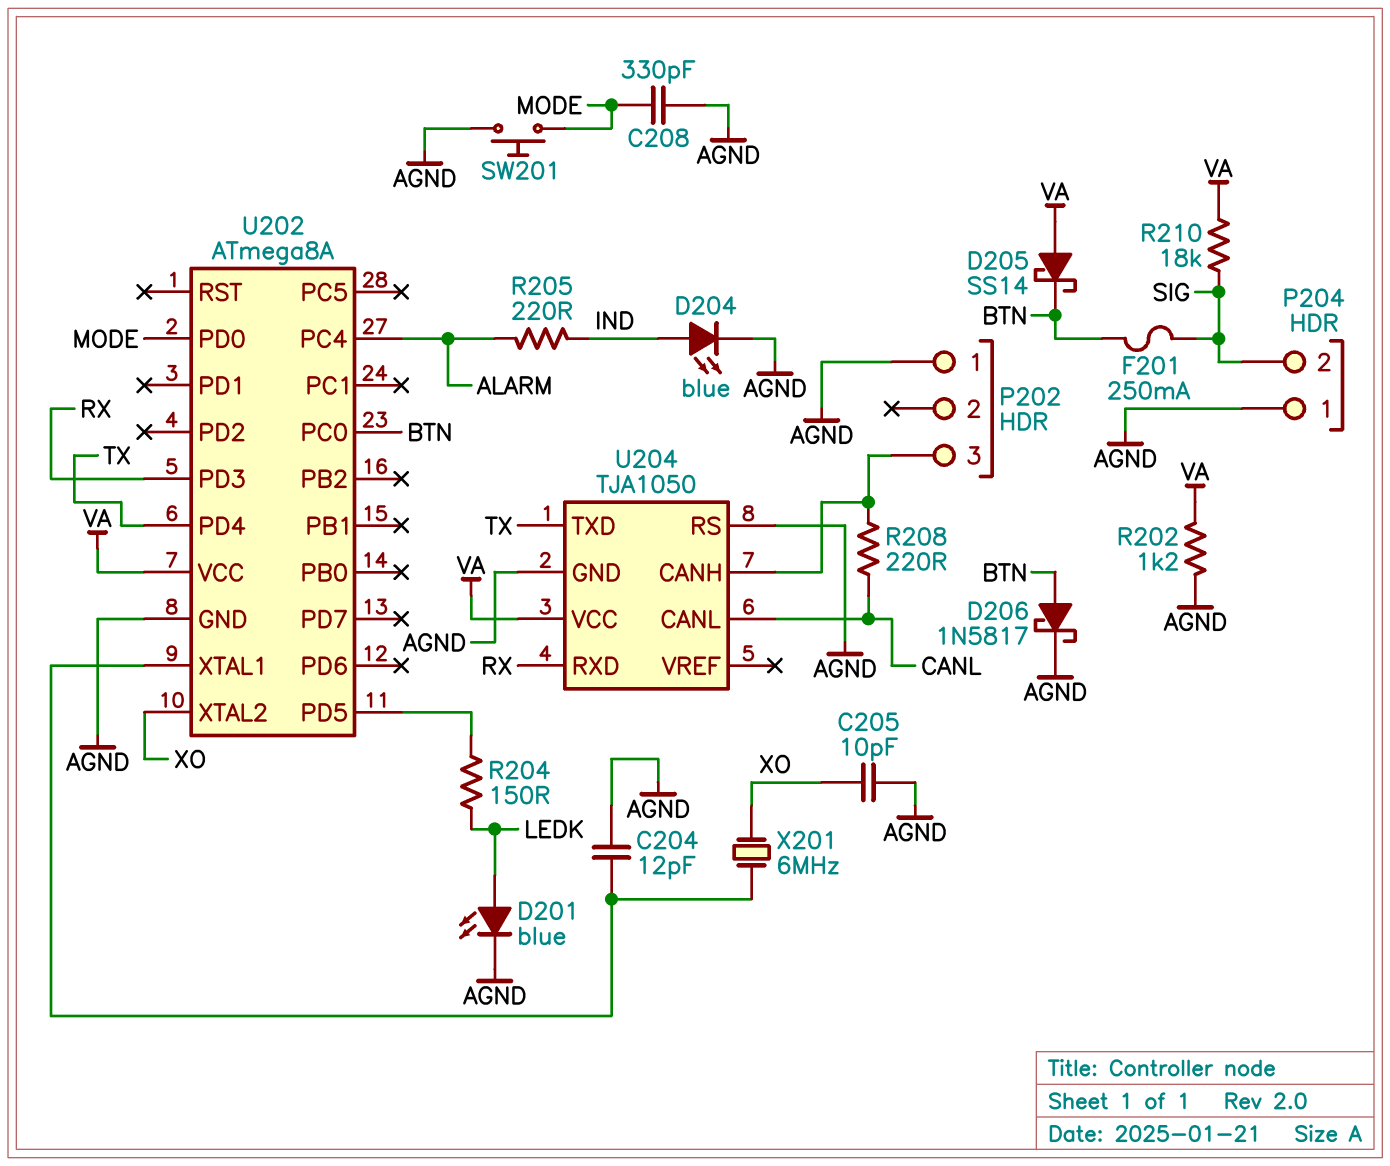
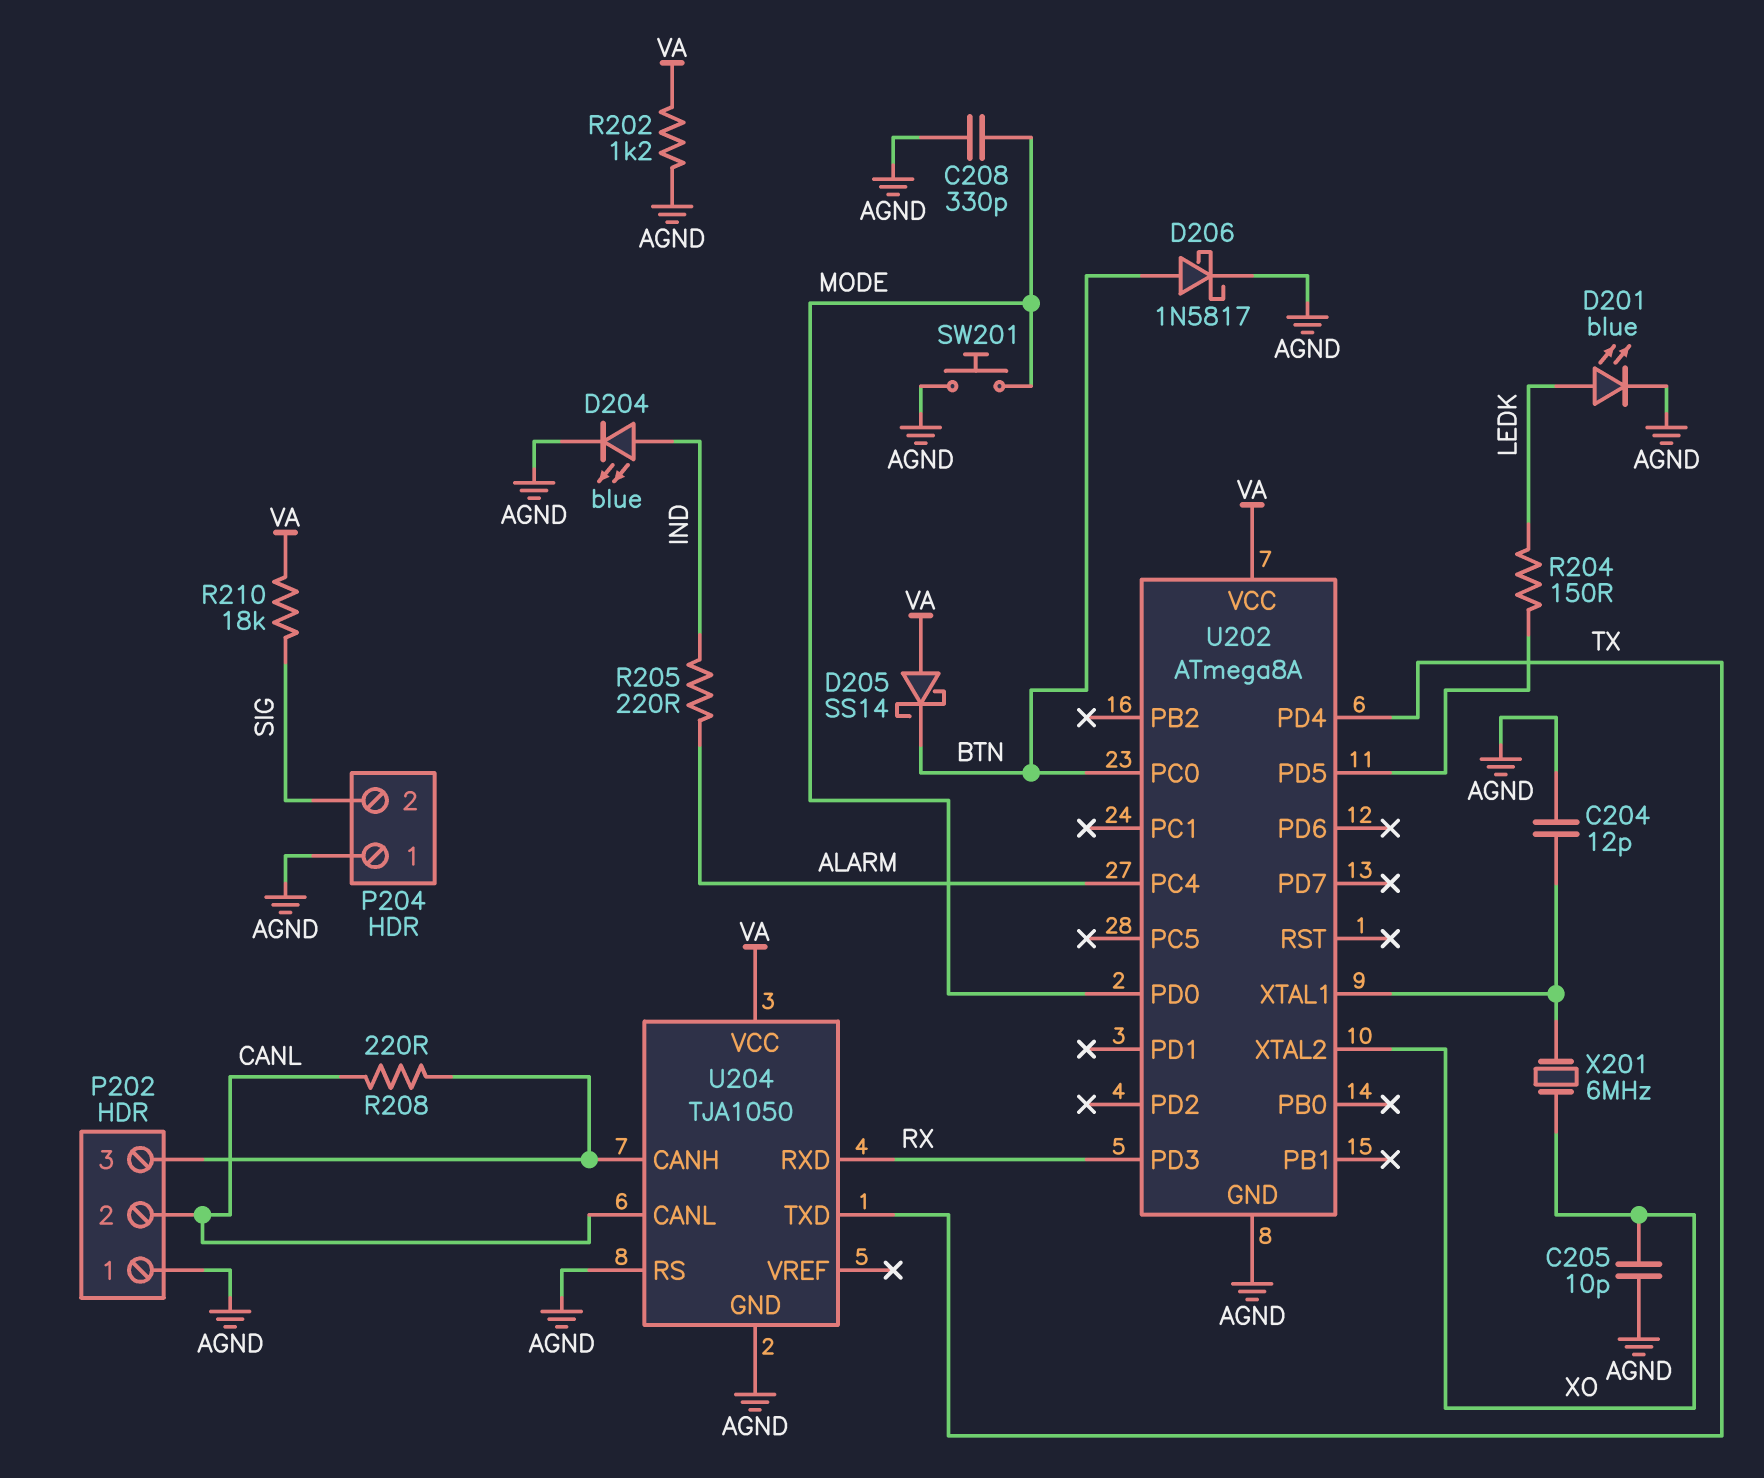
F201: 250mA (BTN, SIG) -> none
P202 pin 2: none -> CANL

